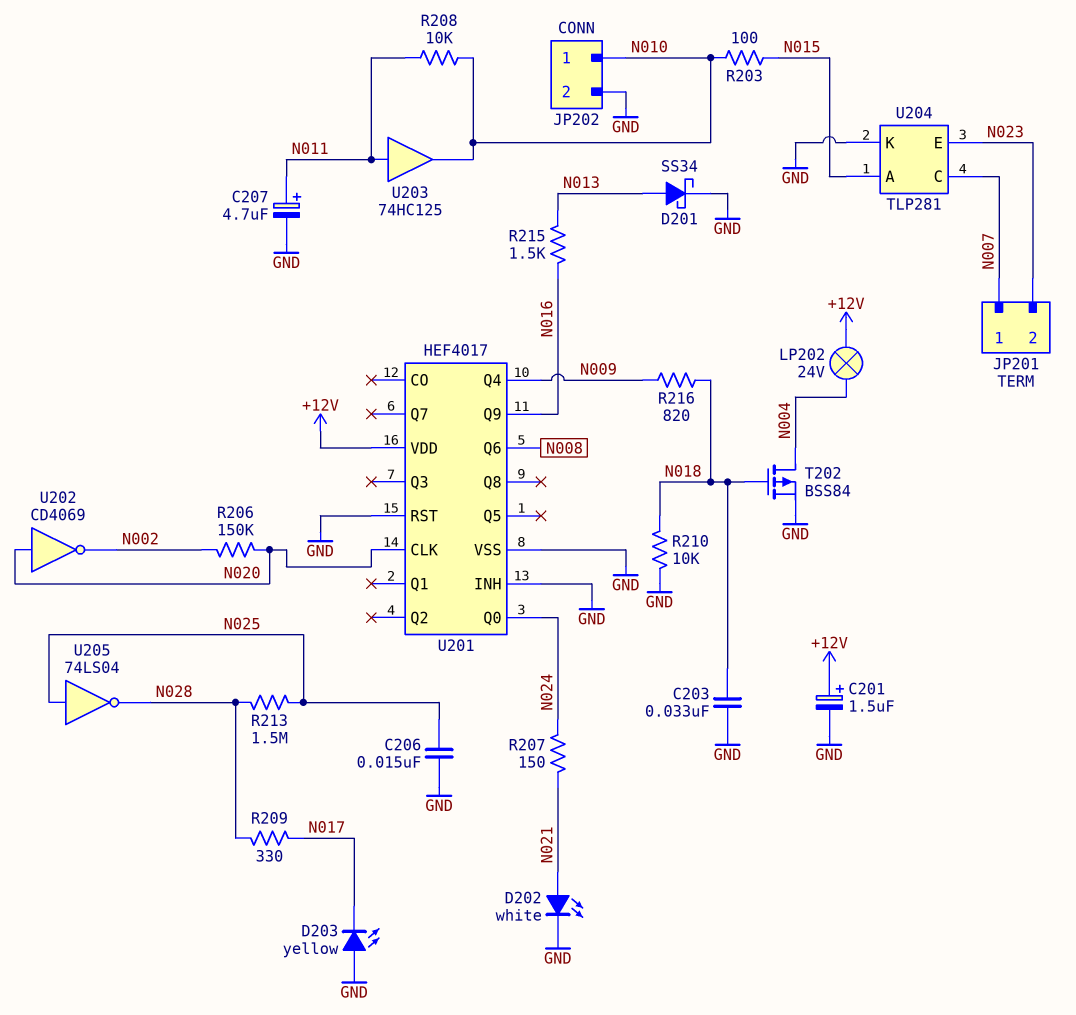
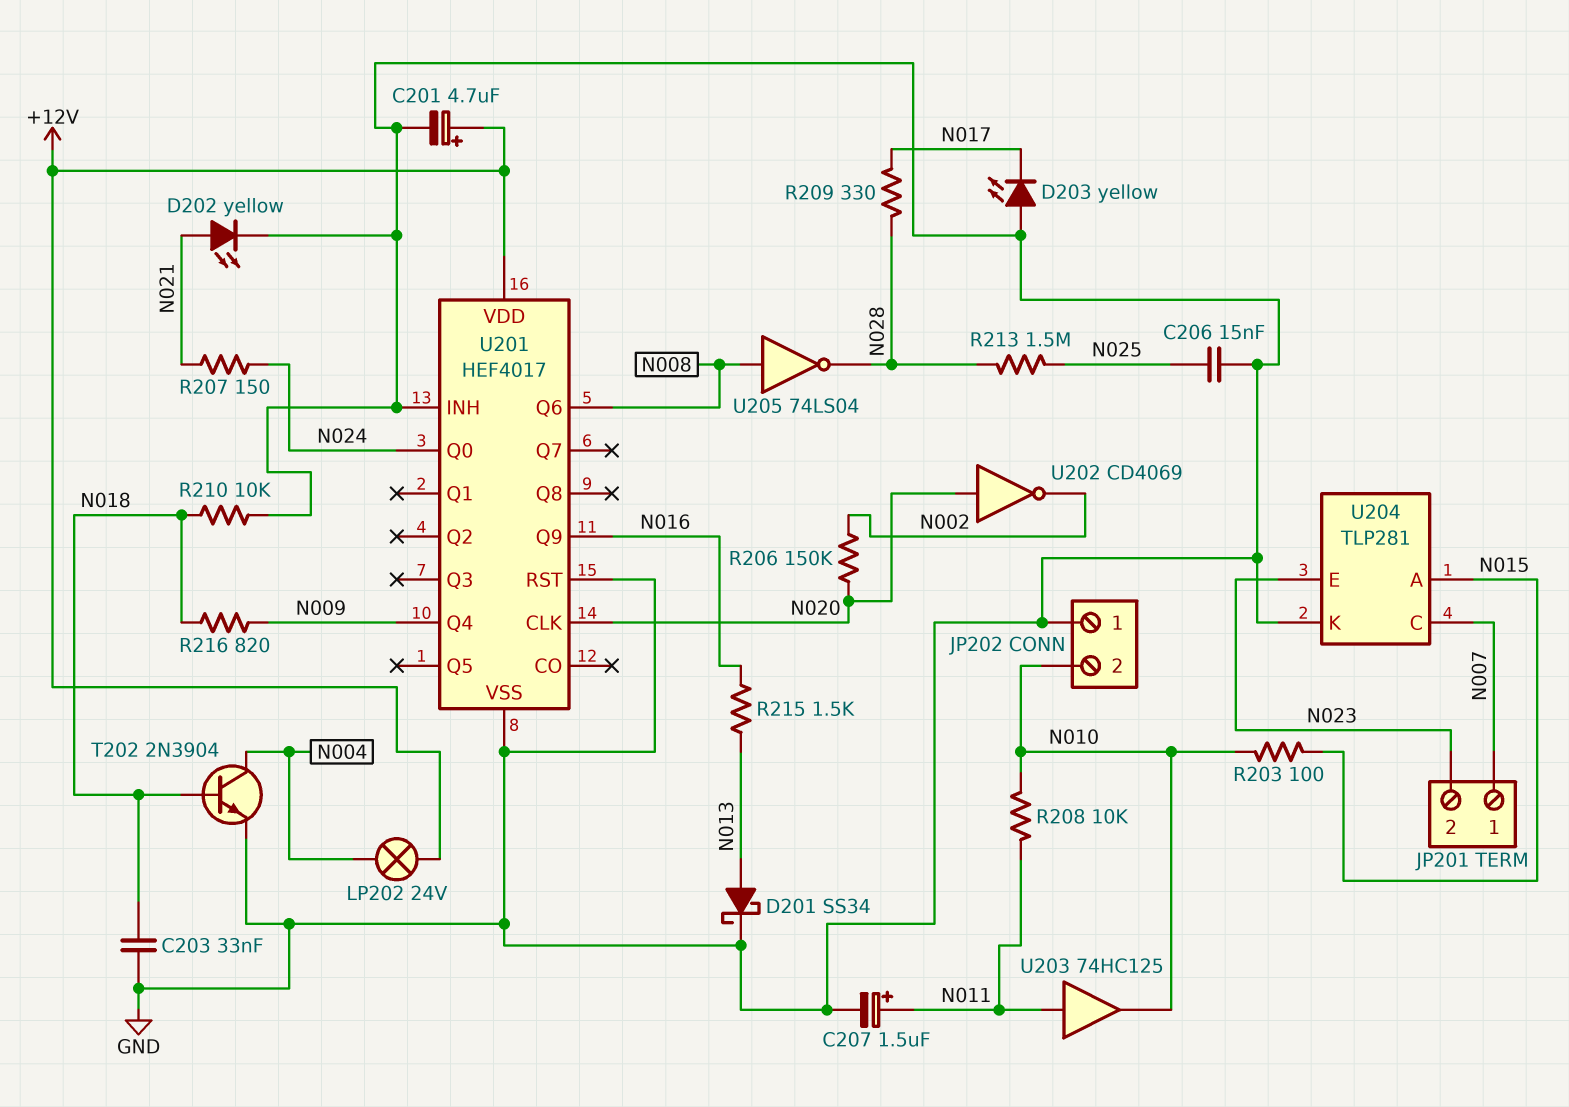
C201: 1.5uF (plus +12V, minus GND) -> 4.7uF (plus +12V, minus GND)
C207: 4.7uF (plus N011, minus GND) -> 1.5uF (plus N011, minus GND)
D202: LED white (A N021, K GND) -> LED yellow (A N021, K GND)
JP202 pin 1: N010 -> GND
JP202 pin 2: GND -> N010
T202: PMOS BSS84 (G N018, D N004, S GND) -> NPN 2N3904 (B N018, C N004, E GND)
U205: NOT 74LS04 (in N025, out N028) -> NOT 74LS04 (in N008, out N028)

